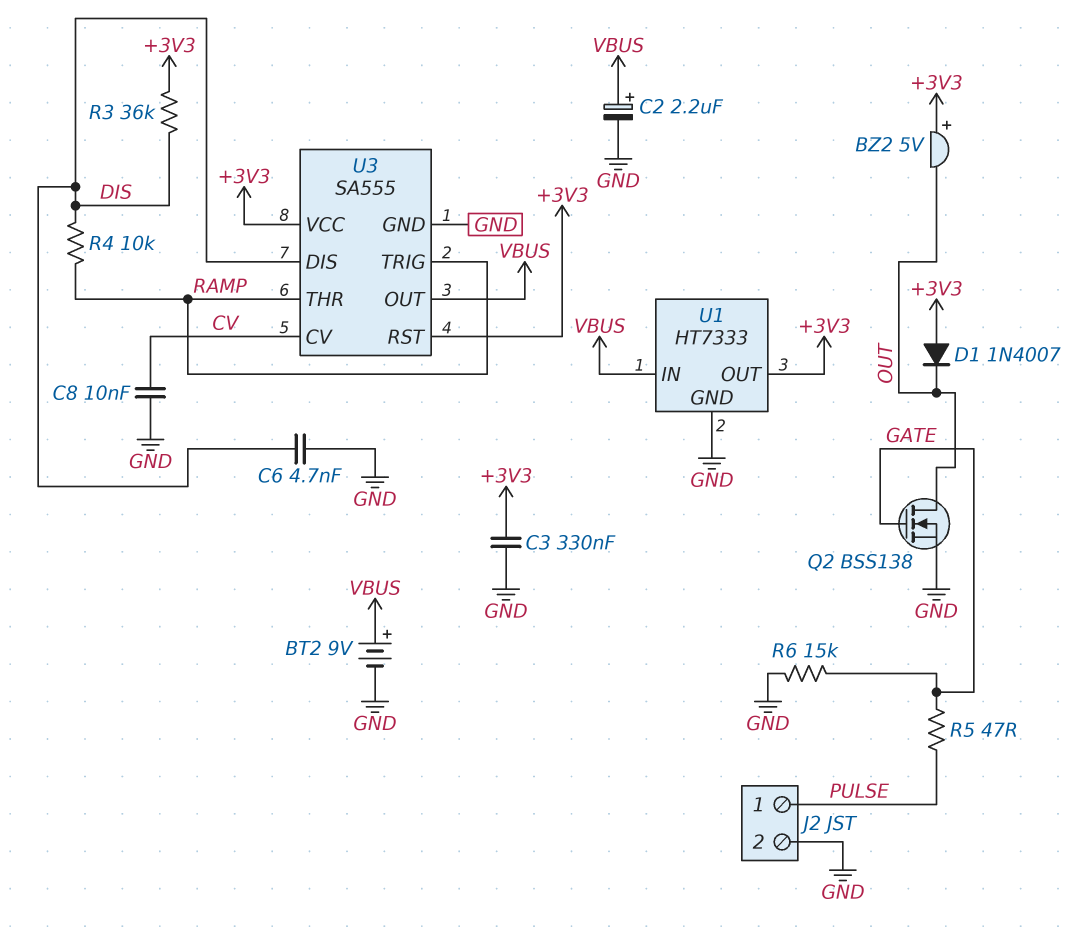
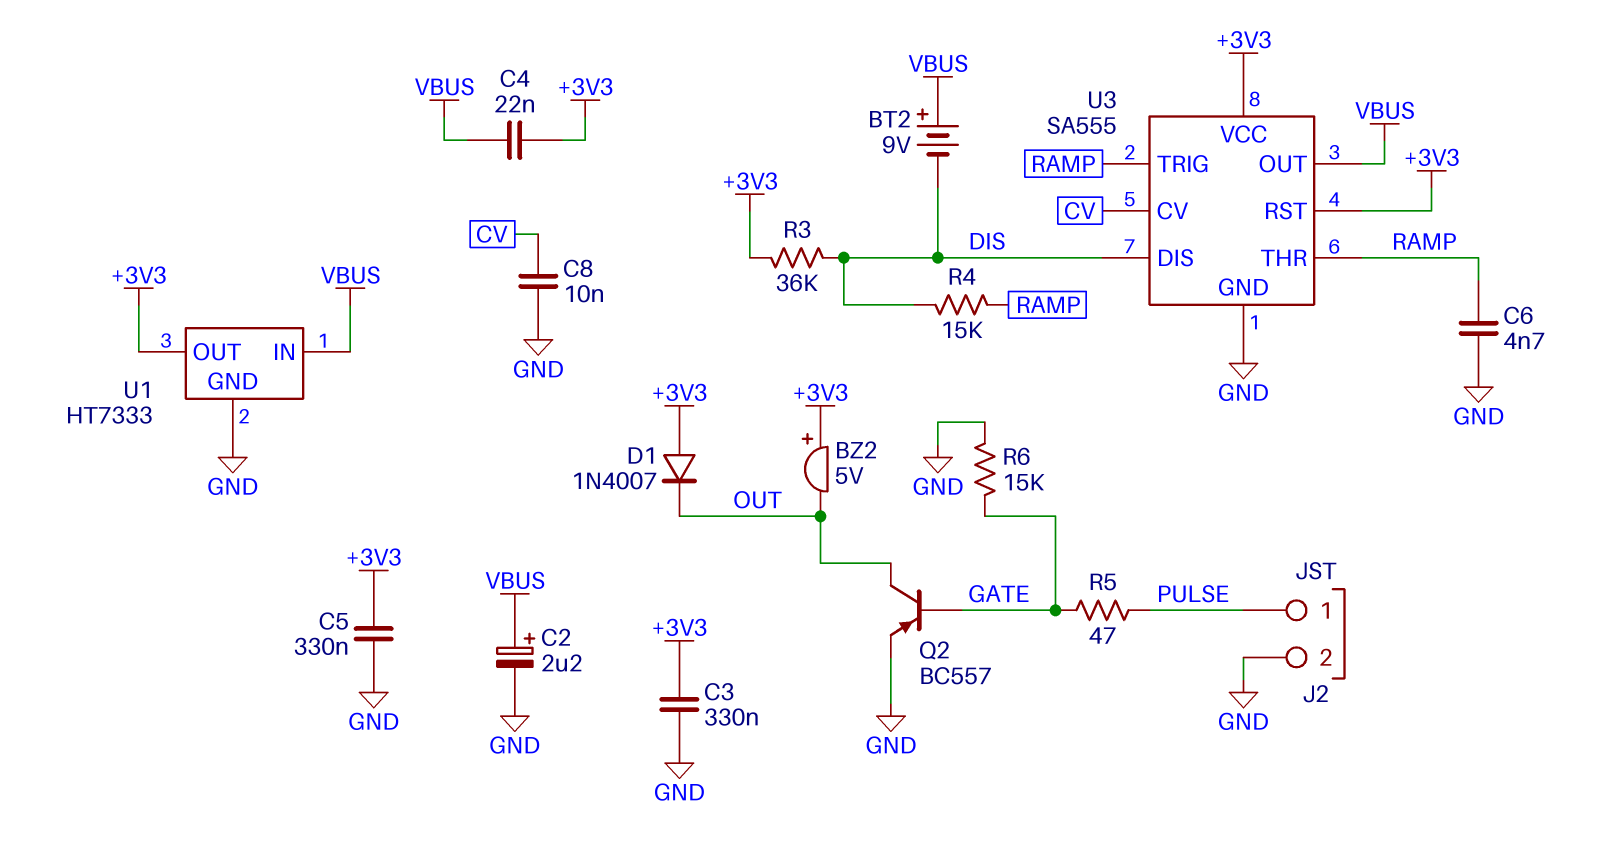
BT2: 9V (plus VBUS, minus GND) -> 9V (plus VBUS, minus DIS)
C4: none -> 22nF (+3V3, VBUS)
C5: none -> 330nF (+3V3, GND)
C6: 4.7nF (DIS, GND) -> 4.7nF (GND, RAMP)
Q2: NMOS BSS138 (G GATE, D OUT, S GND) -> PNP BC557 (B GATE, C OUT, E GND)
R4: 10k (DIS, RAMP) -> 15k (DIS, RAMP)

